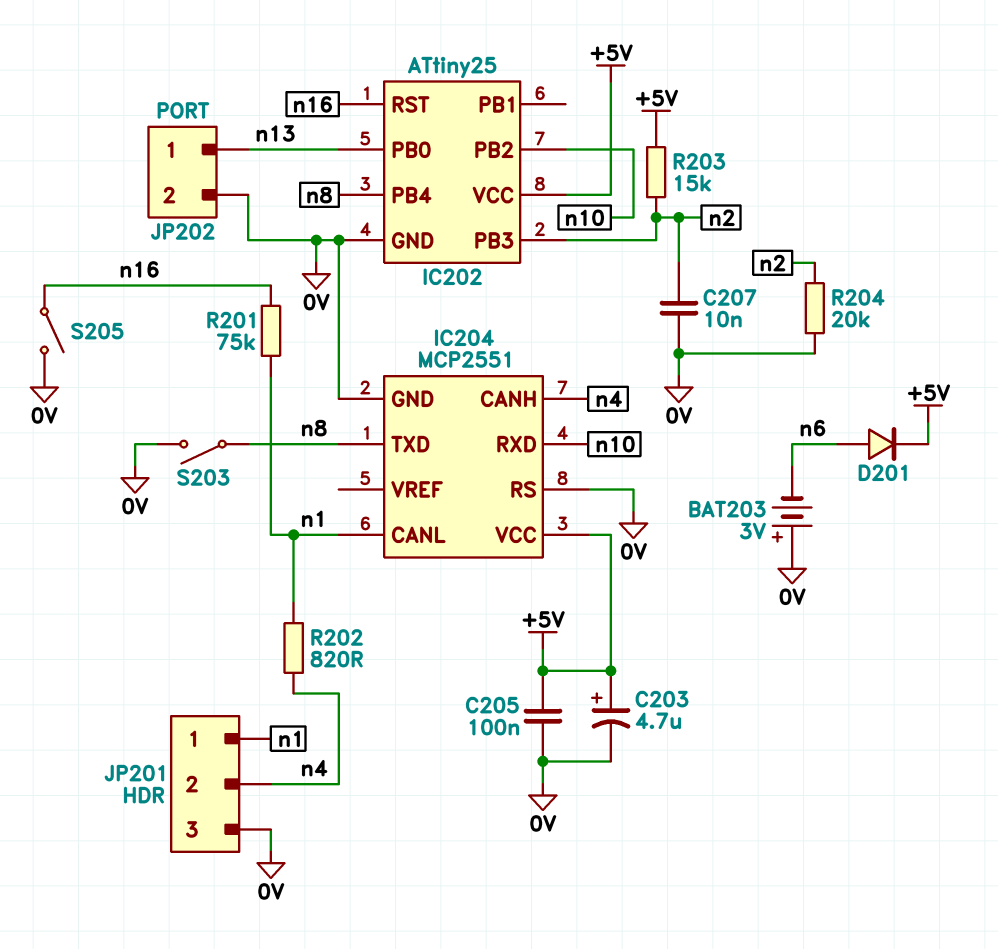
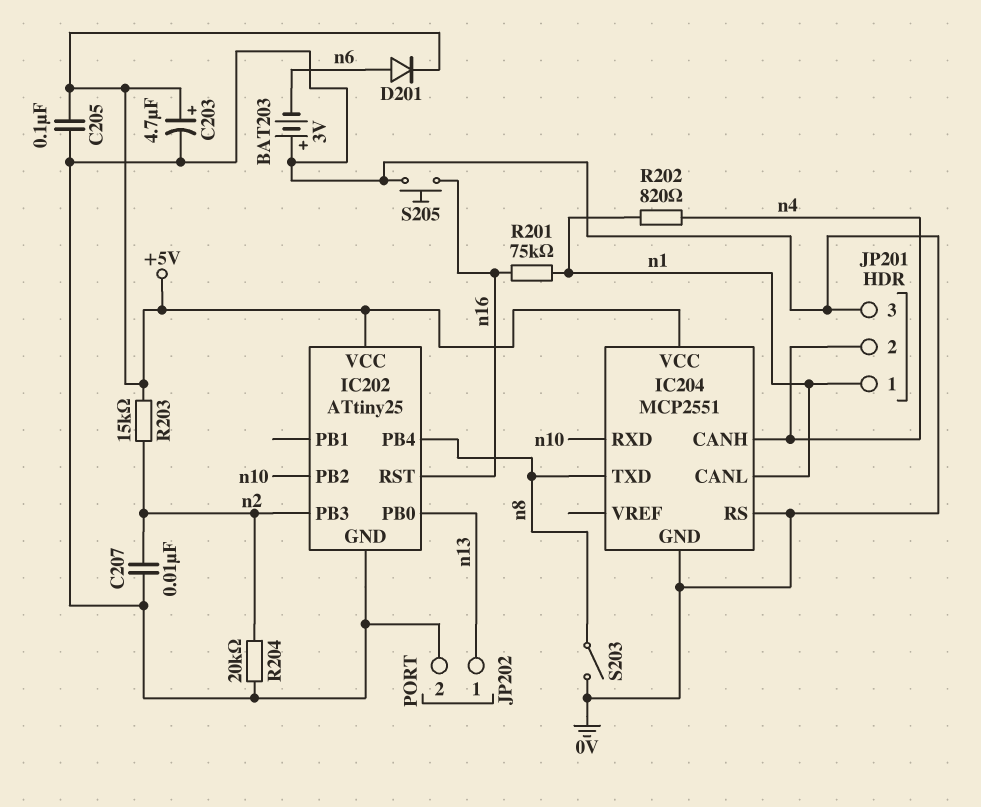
S205: switch (0V, n16) -> button (0V, n16)

